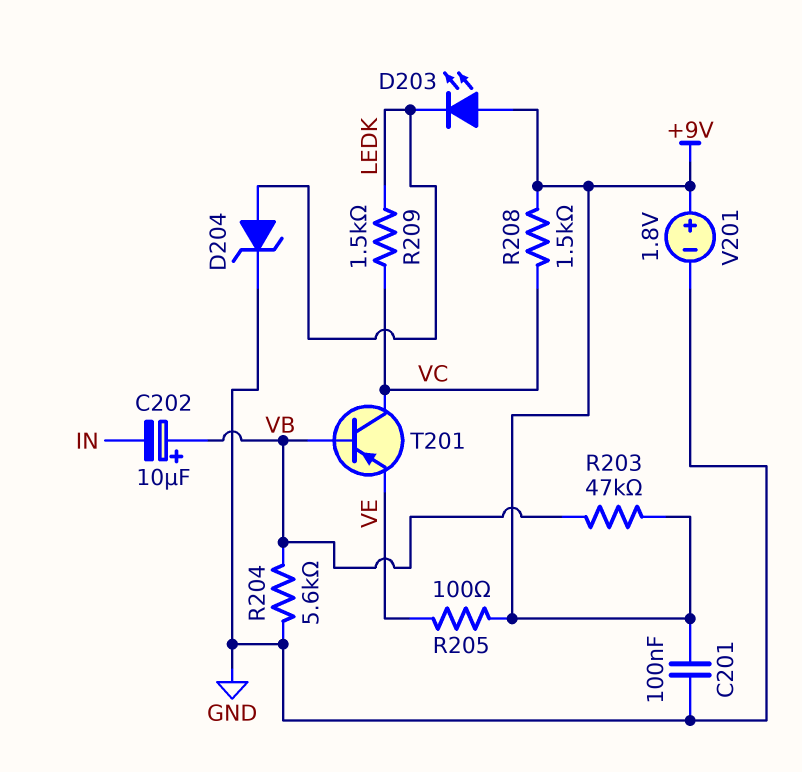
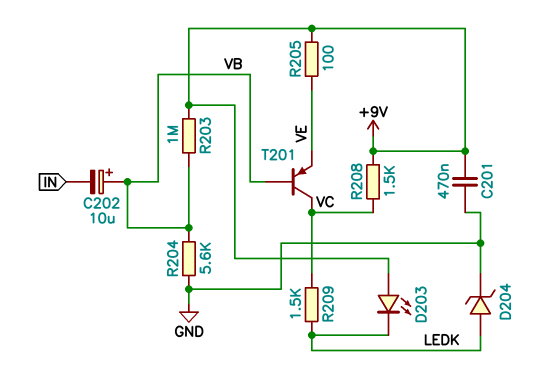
C201: 100nF (+9V, GND) -> 470nF (+9V, GND)
R203: 47k (+9V, VB) -> 1M (+9V, VB)
V201: 1.8V (plus +9V, minus GND) -> none

